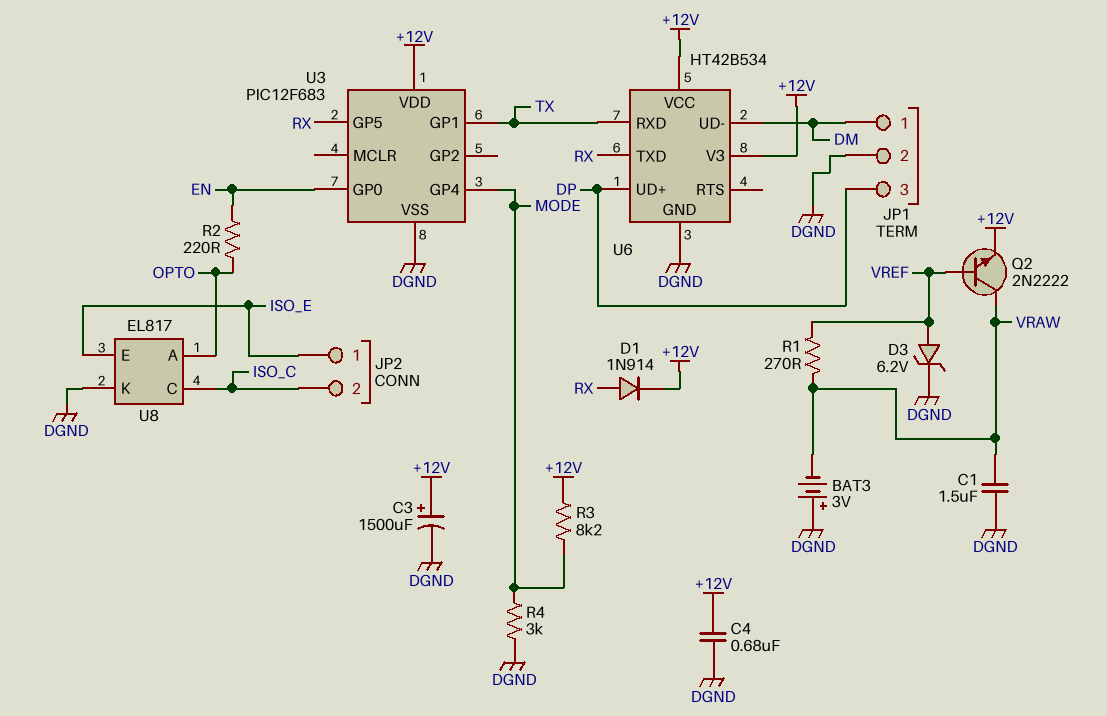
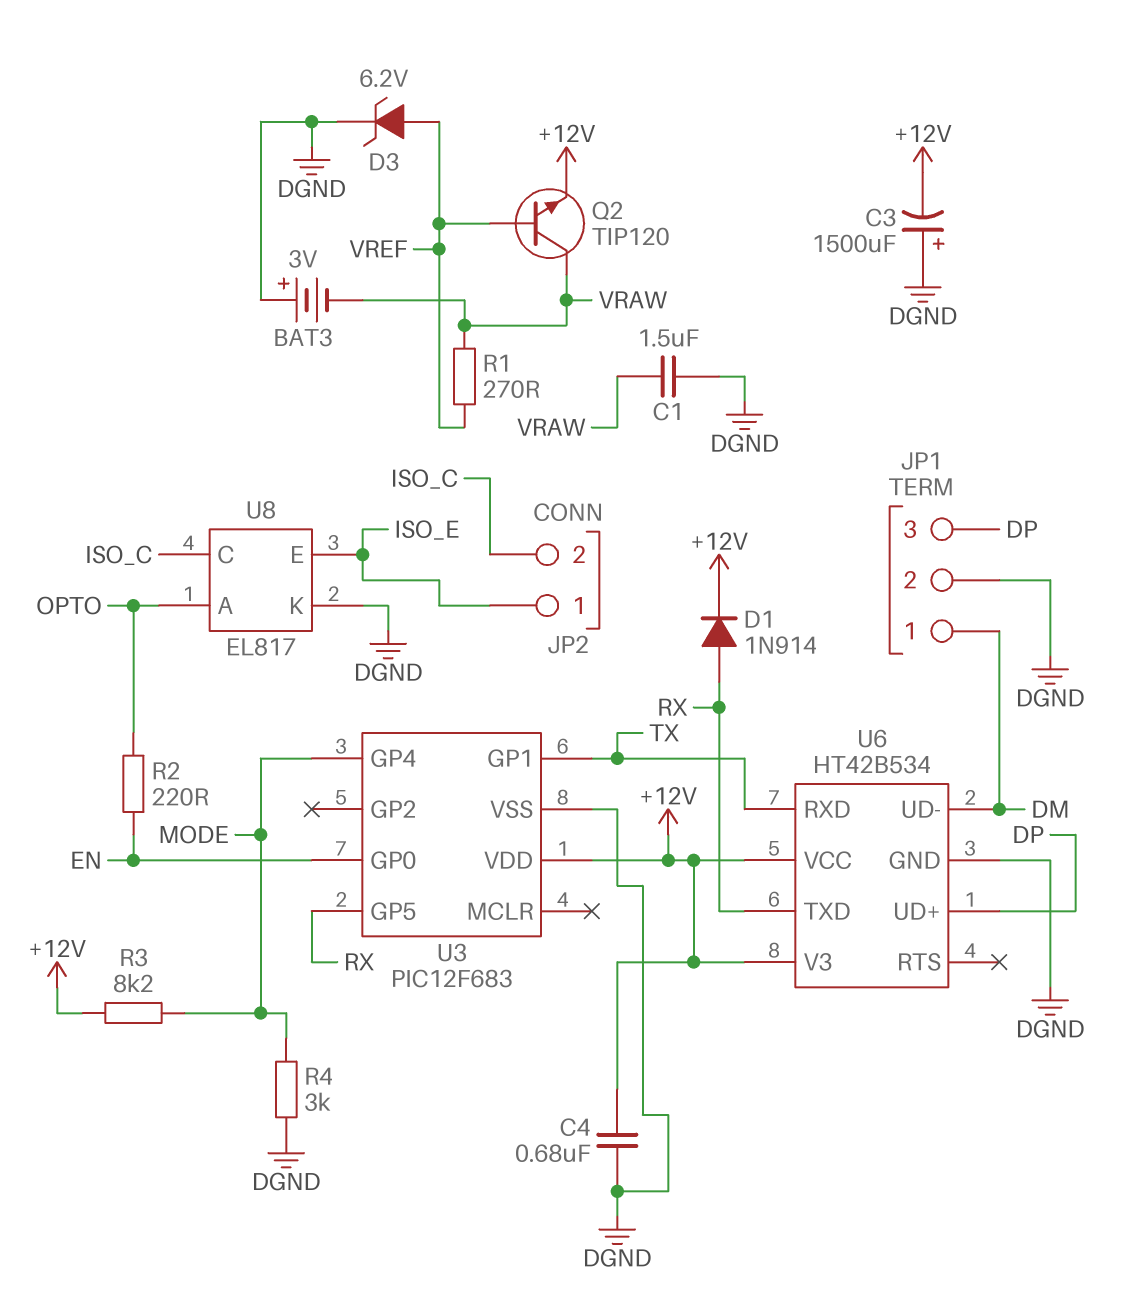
C3: 1500uF (plus +12V, minus DGND) -> 1500uF (plus DGND, minus +12V)
Q2: NPN 2N2222 (B VREF, C VRAW, E +12V) -> NPN TIP120 (B VREF, C VRAW, E +12V)

